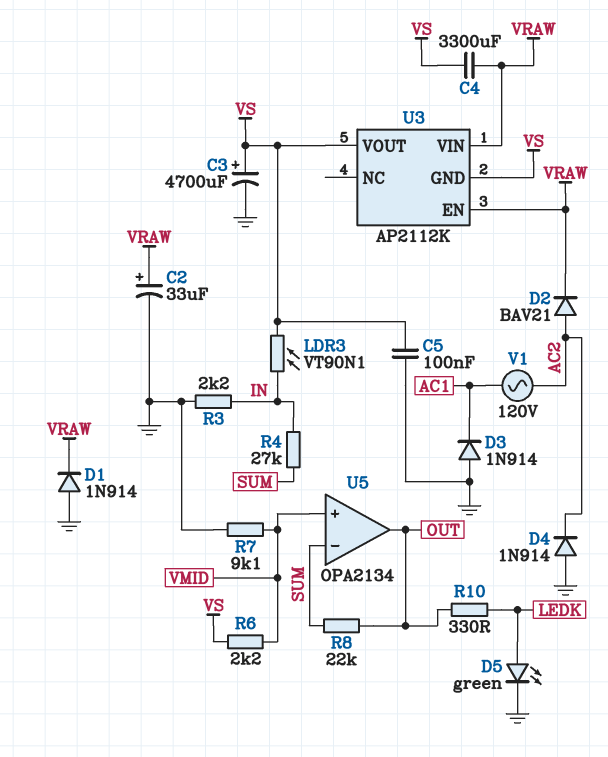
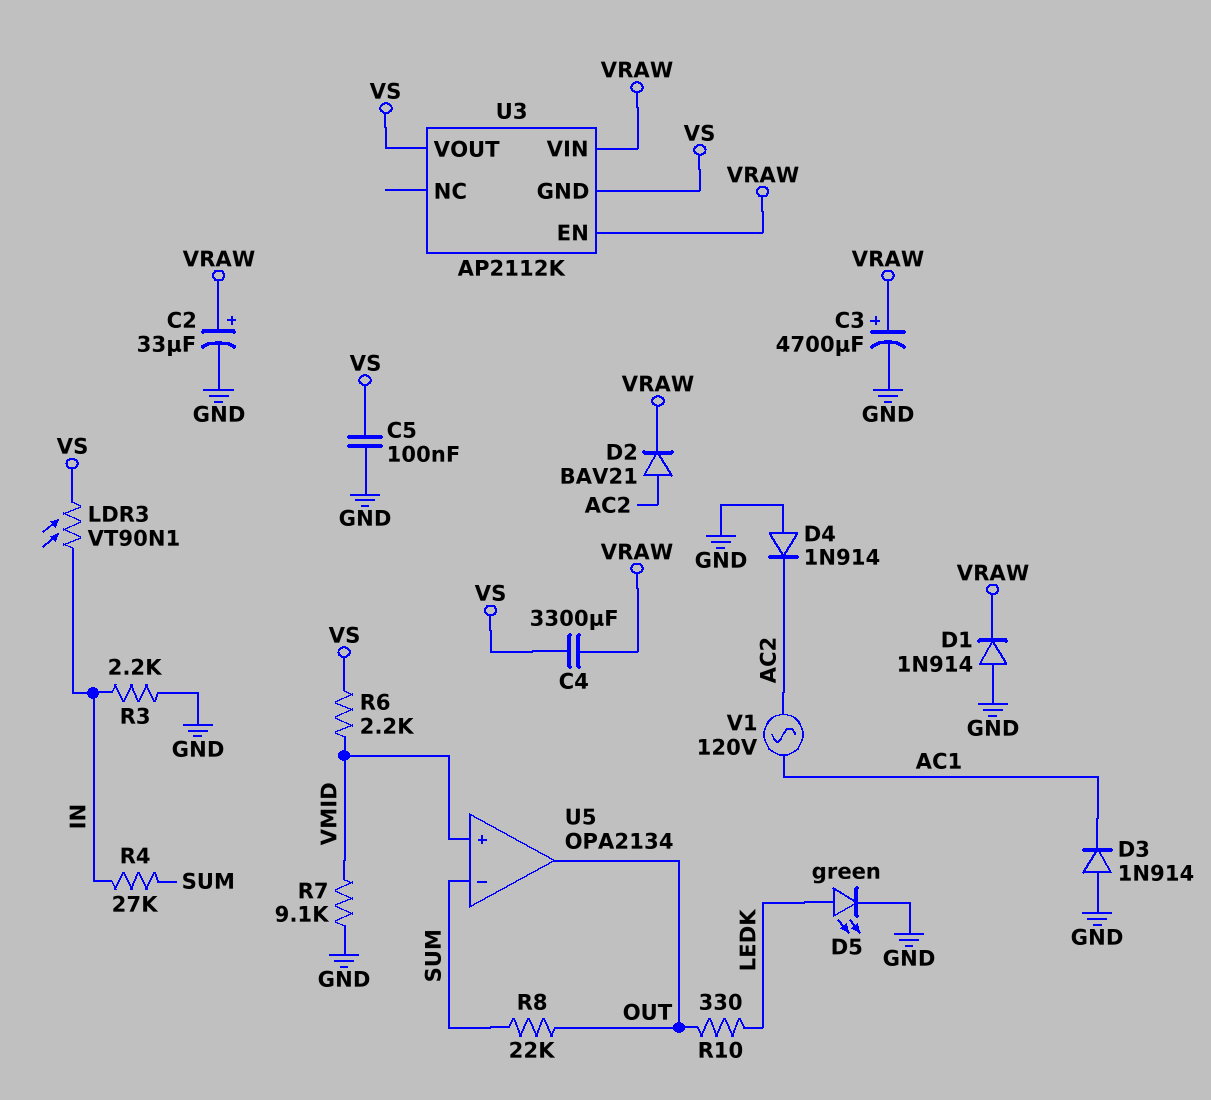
C3: 4700uF (plus VS, minus GND) -> 4700uF (plus VRAW, minus GND)

